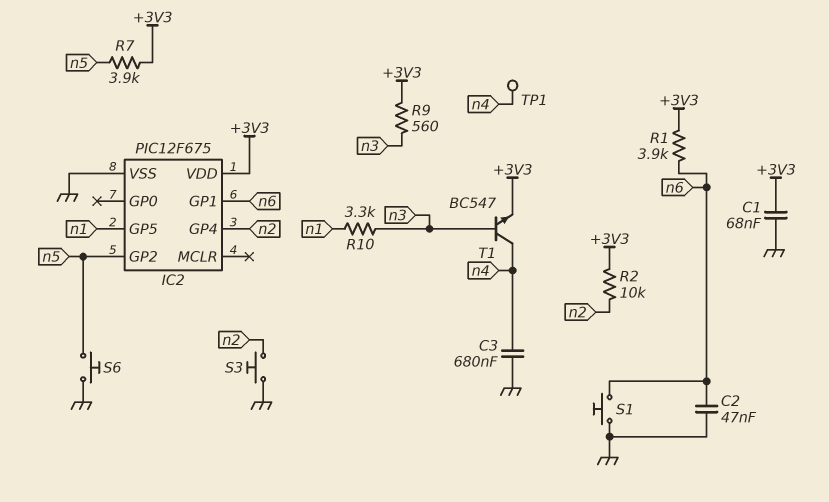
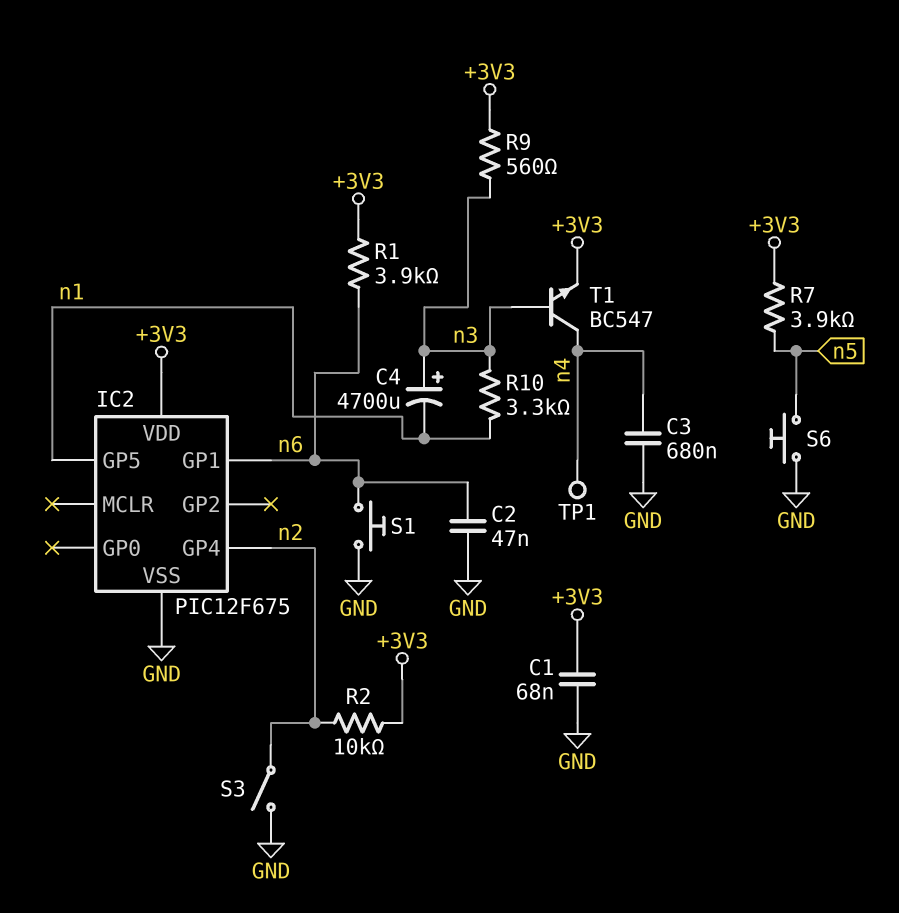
C4: none -> 4700uF (plus n3, minus n1)
IC2 pin GP2: n5 -> none
S3: button (GND, n2) -> switch (GND, n2)

